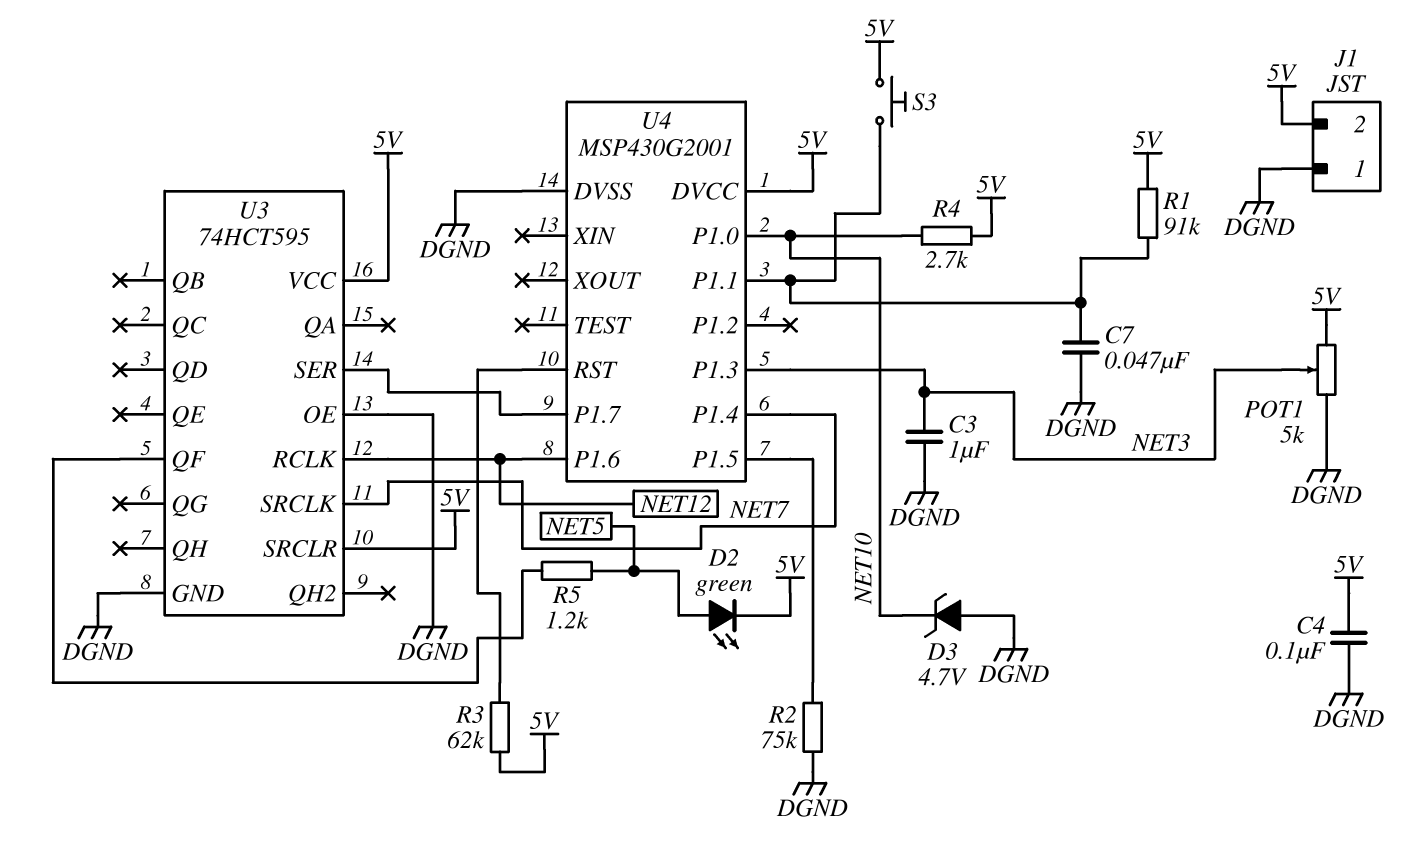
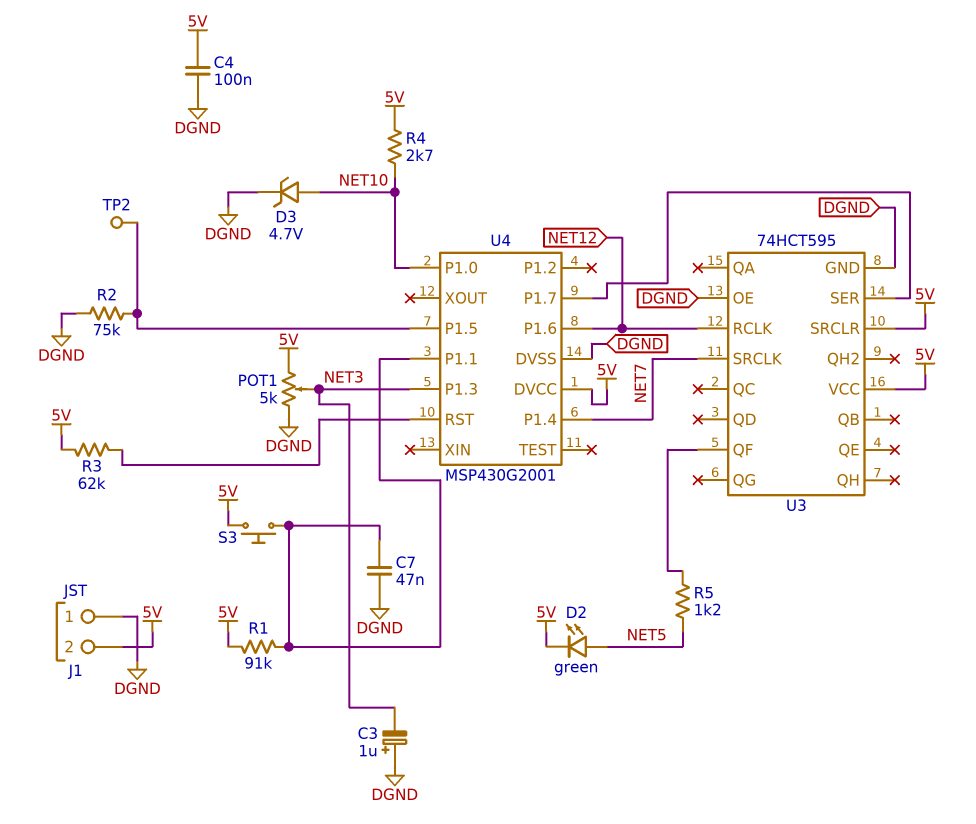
C3: 1uF (DGND, NET3) -> 1uF (plus DGND, minus NET3)
D3: zener 4.7V (A DGND, K NET10) -> zener 4.7V (A NET10, K DGND)
TP2: none -> test point (U4/P1.5)

